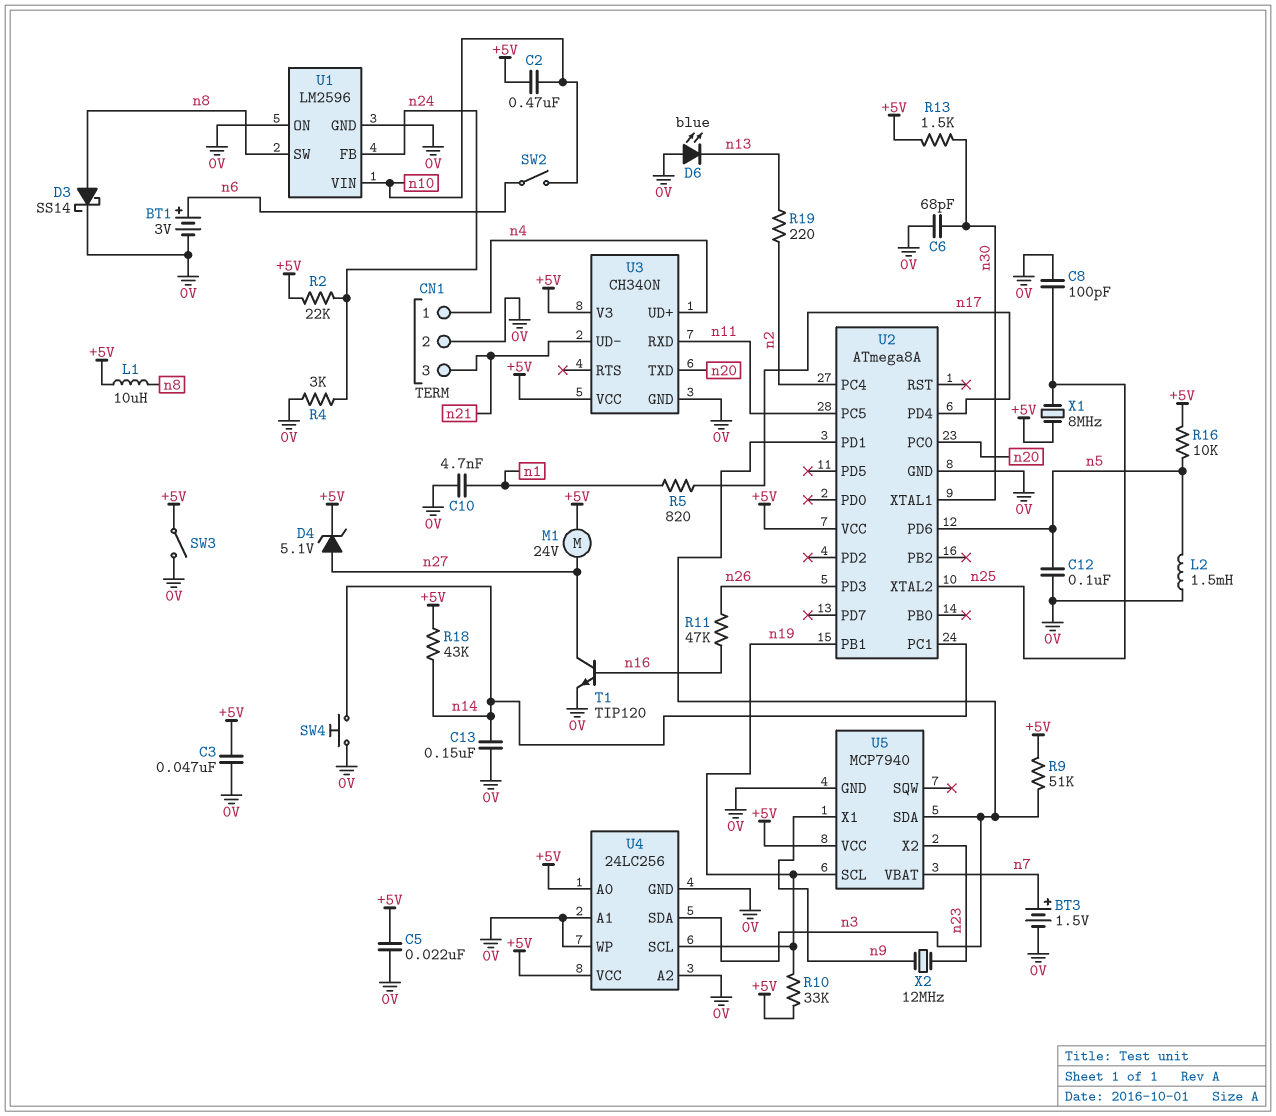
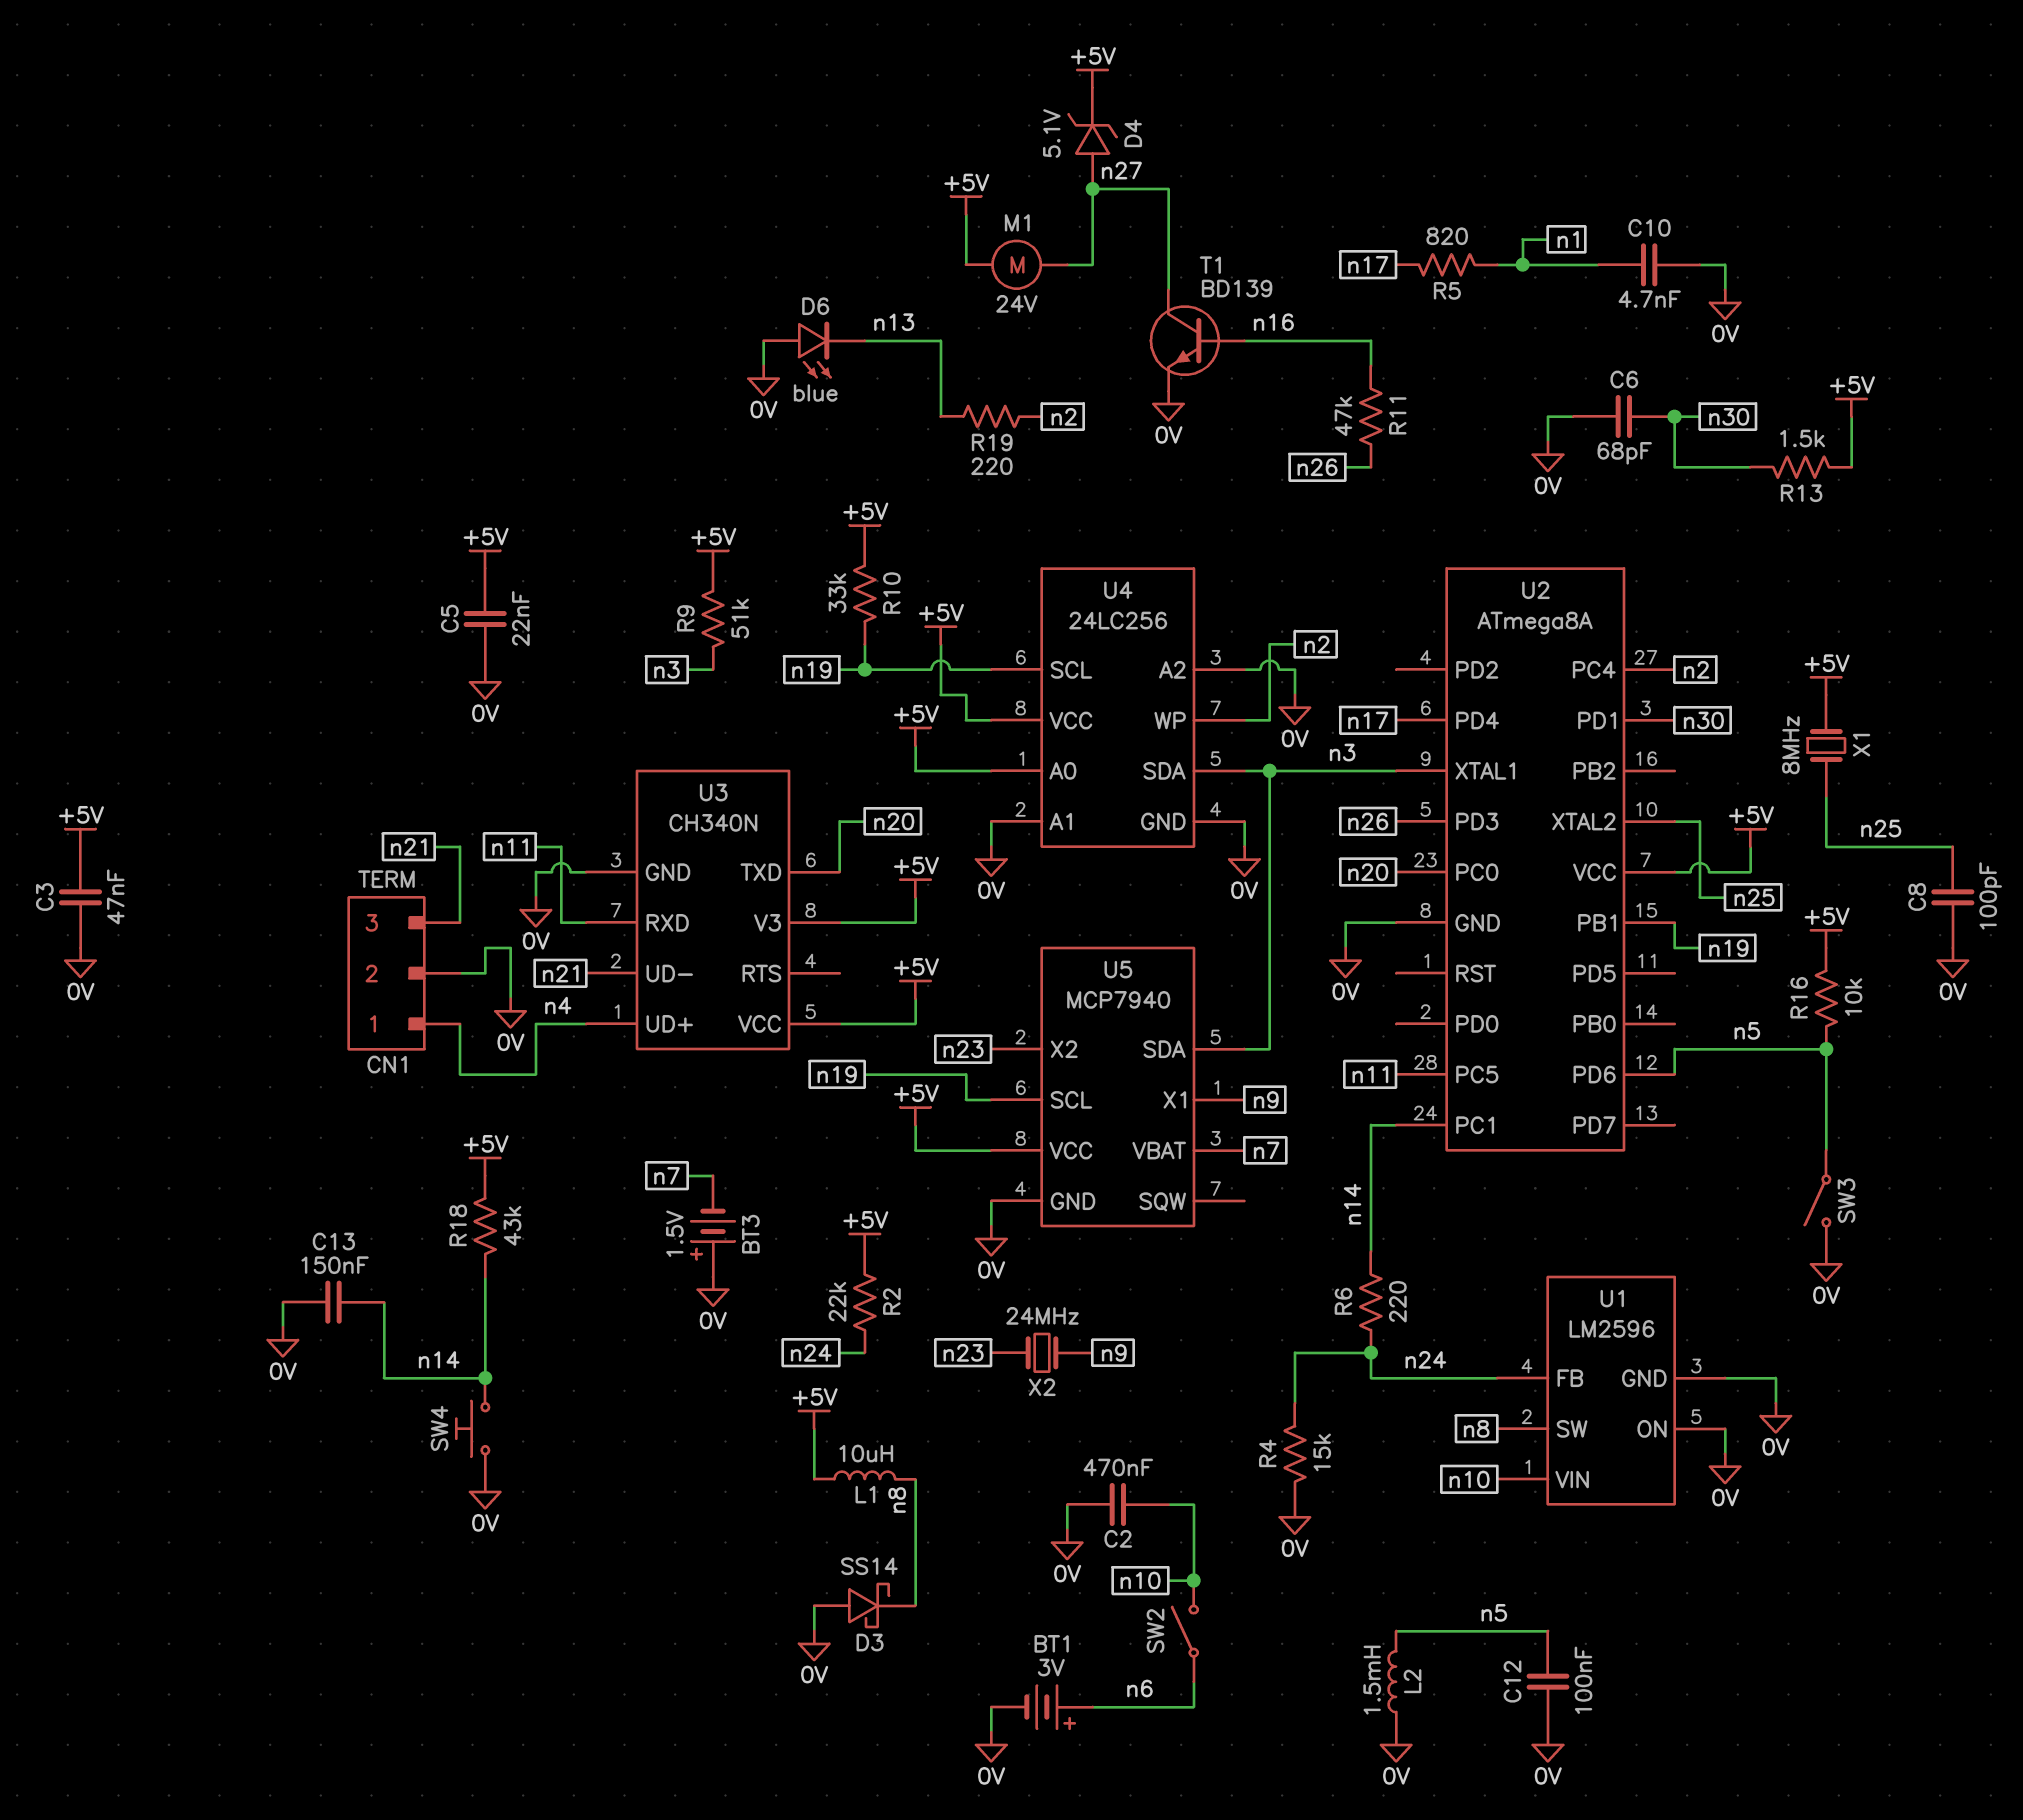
BT3: 1.5V (plus n7, minus 0V) -> 1.5V (plus 0V, minus n7)
C2: 470nF (+5V, n10) -> 470nF (0V, n10)
D3: schottky SS14 (A n8, K 0V) -> schottky SS14 (A 0V, K n8)
R4: 3k (0V, n24) -> 15k (0V, n24)
R6: none -> 220 (n14, n24)
SW3: switch (+5V, 0V) -> switch (0V, n5)
T1: NPN TIP120 (B n16, C n27, E 0V) -> NPN BD139 (B n16, C n27, E 0V)
U2 pin PD1: n3 -> n30
U2 pin XTAL1: n30 -> n3
U4 pin WP: 0V -> n2
X2: 12MHz (n9, n23) -> 24MHz (n9, n23)

